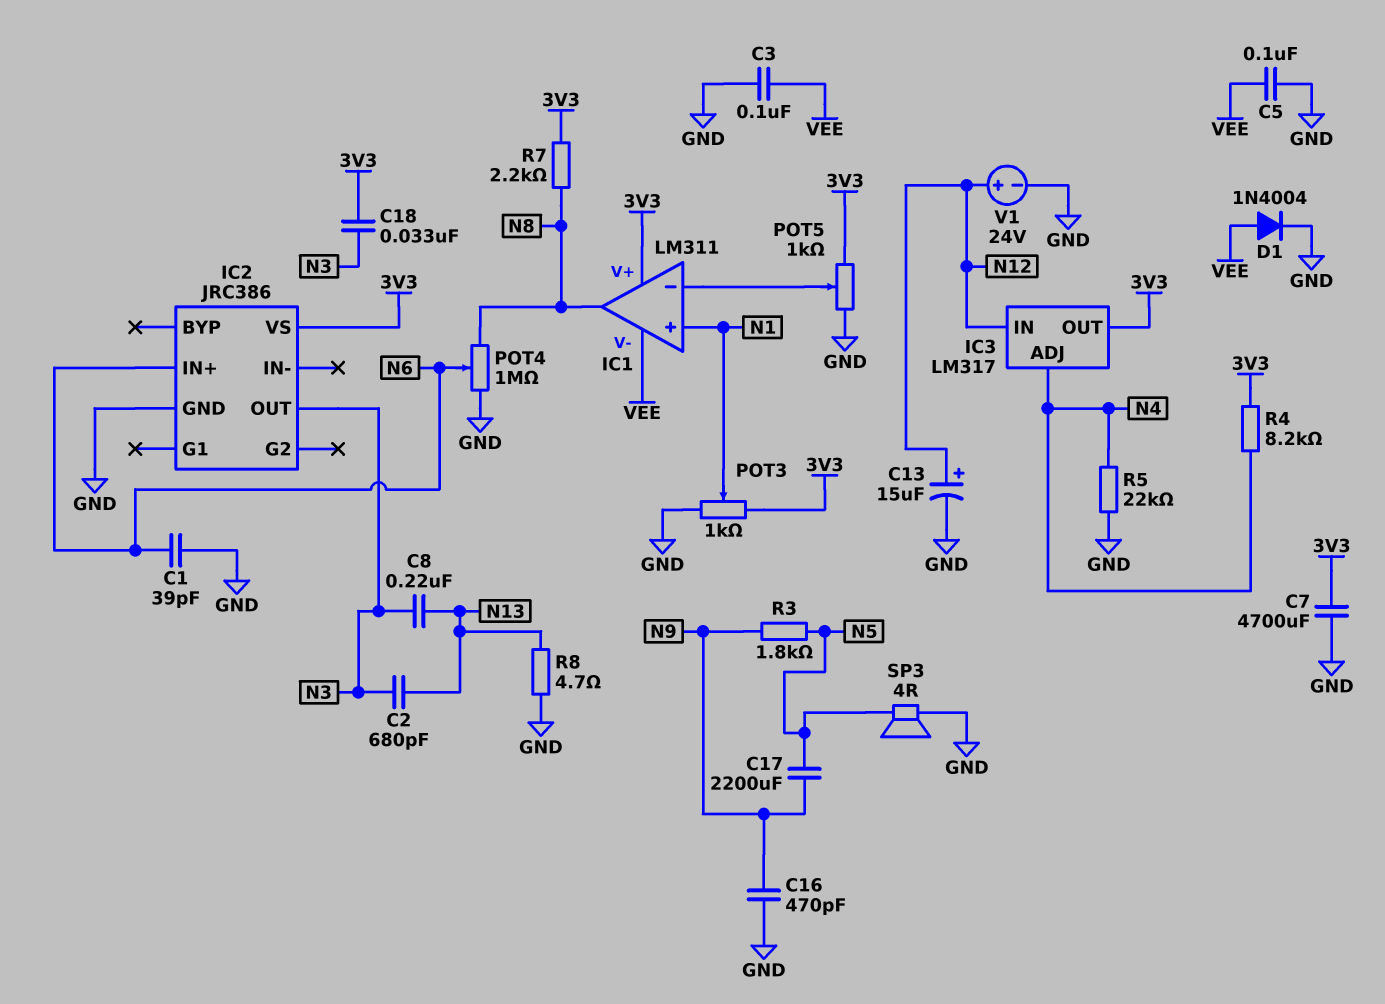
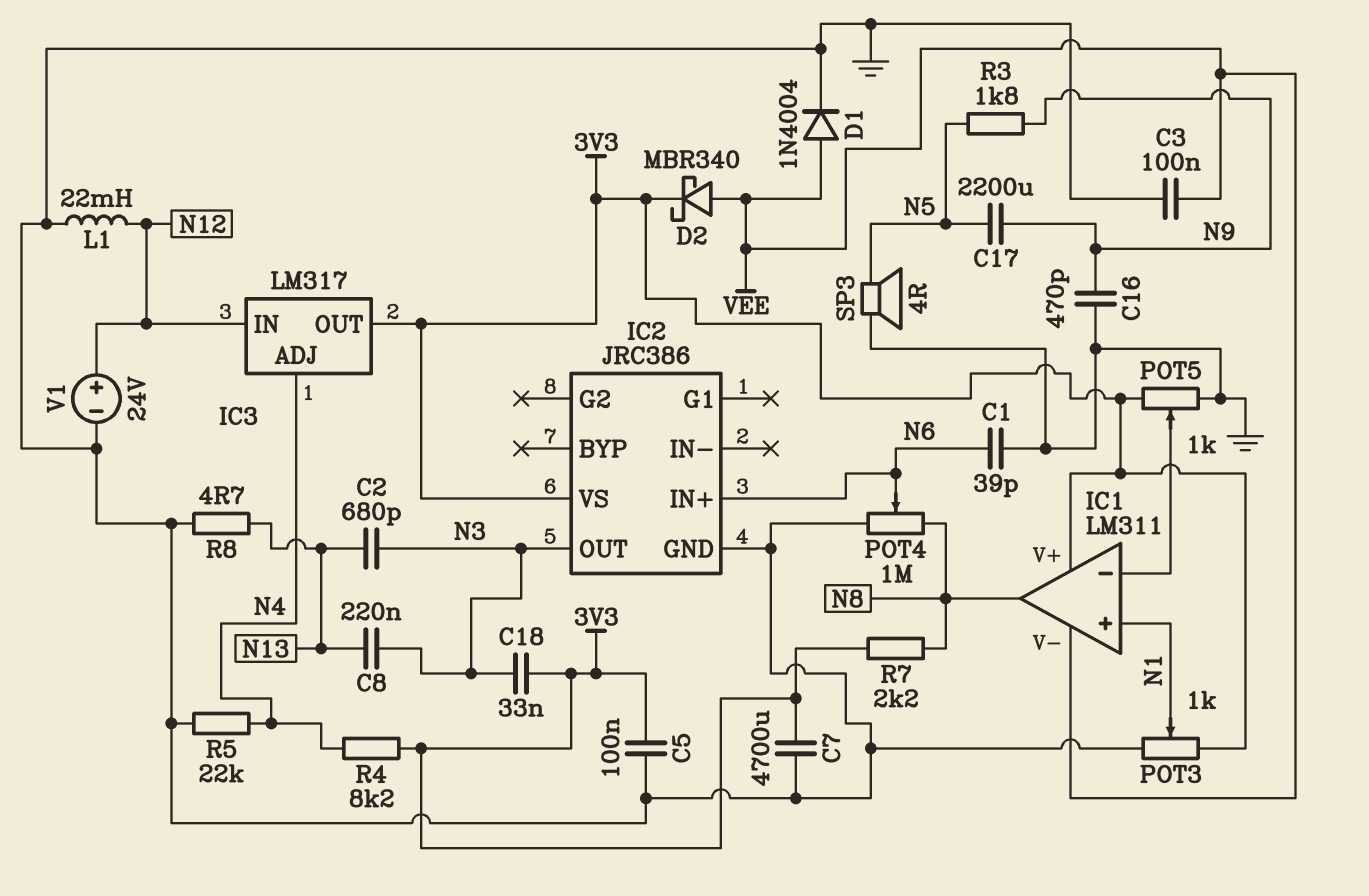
C5: 100nF (GND, VEE) -> 100nF (3V3, GND)
C13: 15uF (plus N12, minus GND) -> none
D2: none -> schottky MBR340 (A VEE, K 3V3)
L1: none -> 22mH (GND, N12)

